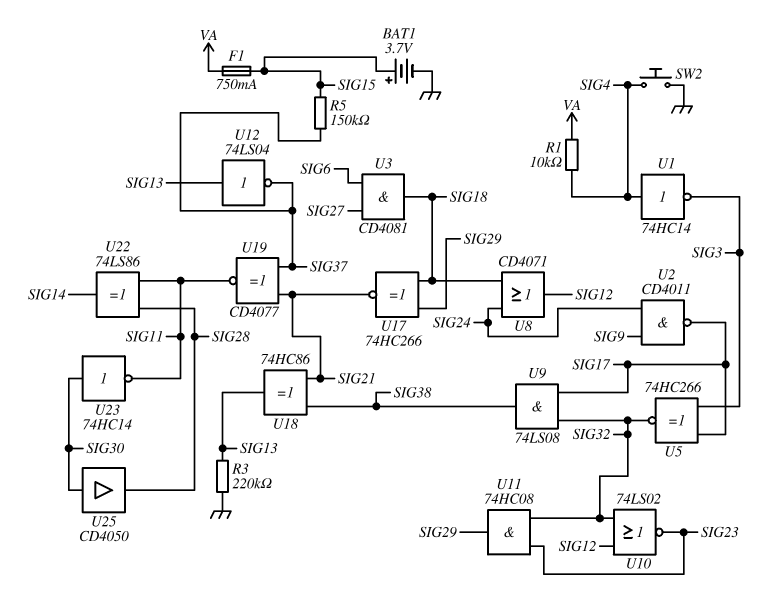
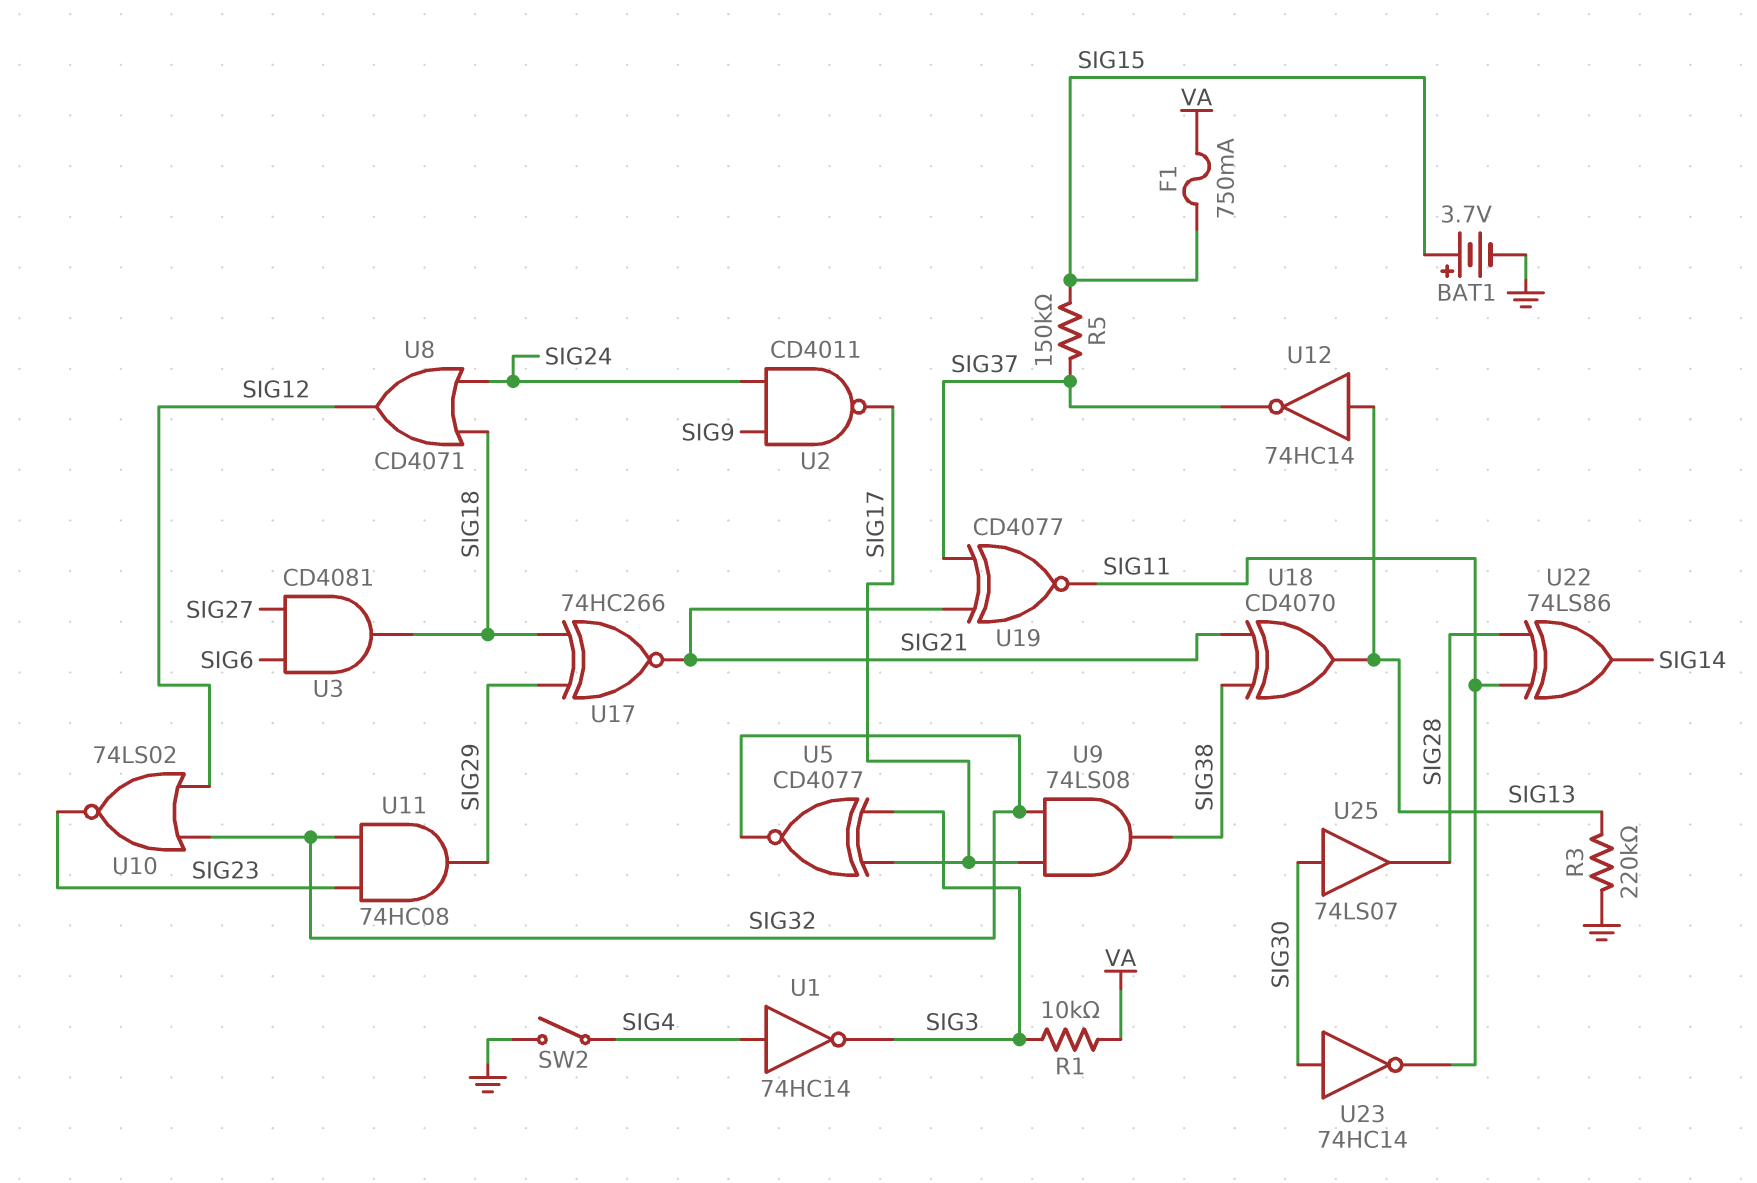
R1: 10k (SIG4, VA) -> 10k (SIG3, VA)
SW2: button (GND, SIG4) -> switch (GND, SIG4)
U5: XNOR 74HC266 (in SIG3, in SIG17, out SIG32) -> XNOR CD4077 (in SIG3, in SIG17, out SIG32)
U12: NOT 74LS04 (in SIG13, out SIG37) -> NOT 74HC14 (in SIG13, out SIG37)
U18: XOR 74HC86 (in SIG21, in SIG38, out SIG13) -> XOR CD4070 (in SIG21, in SIG38, out SIG13)
U25: buffer CD4050 (in SIG30, out SIG28) -> buffer 74LS07 (in SIG30, out SIG28)

